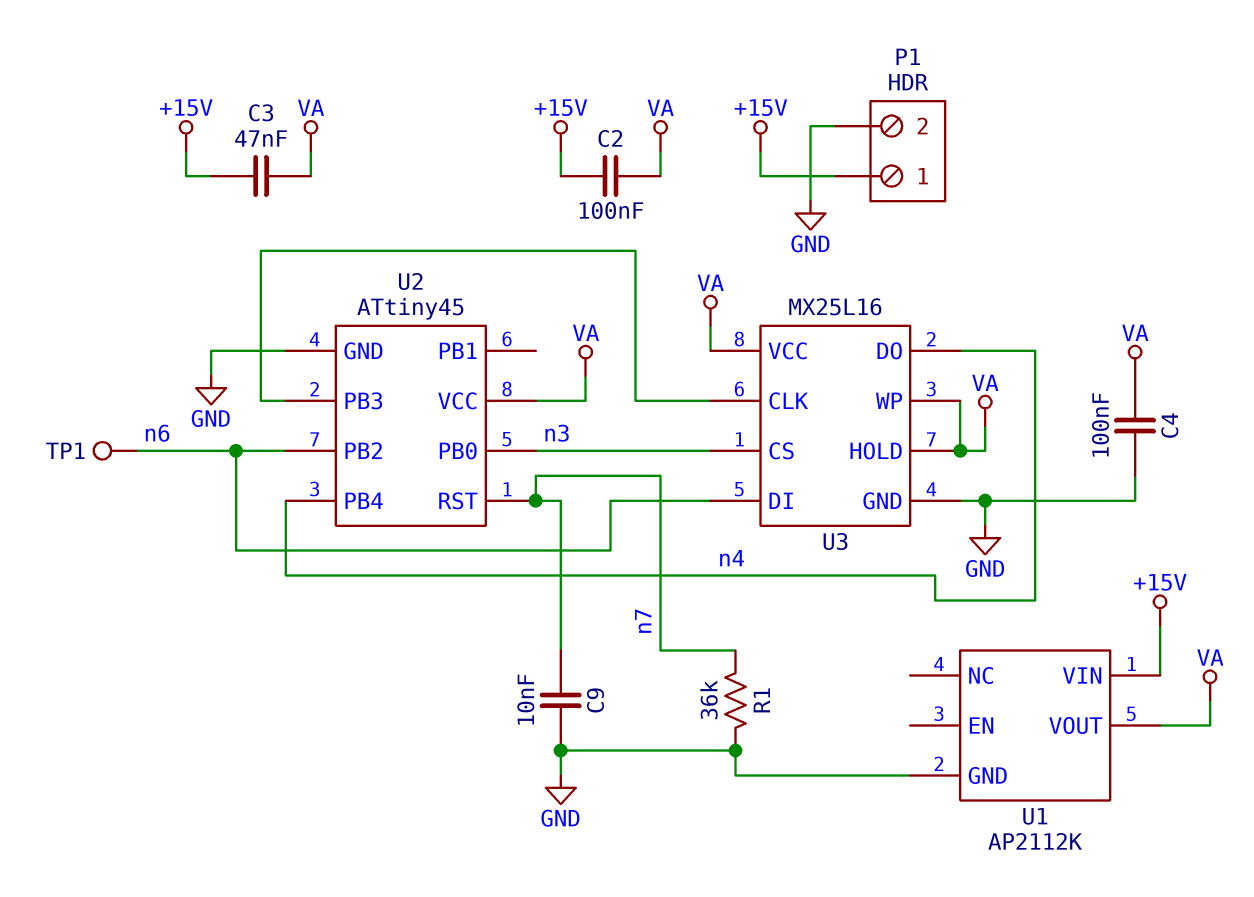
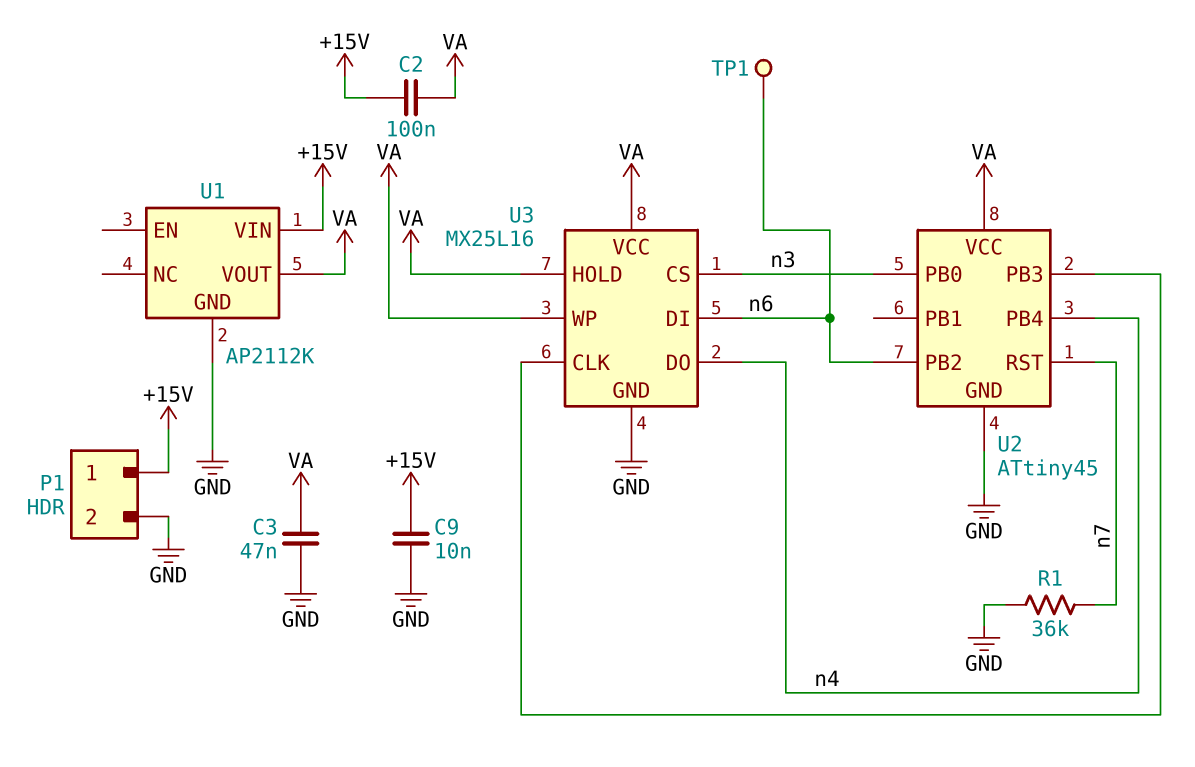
C3: 47nF (+15V, VA) -> 47nF (GND, VA)
C4: 100nF (GND, VA) -> none
C9: 10nF (GND, n7) -> 10nF (+15V, GND)

